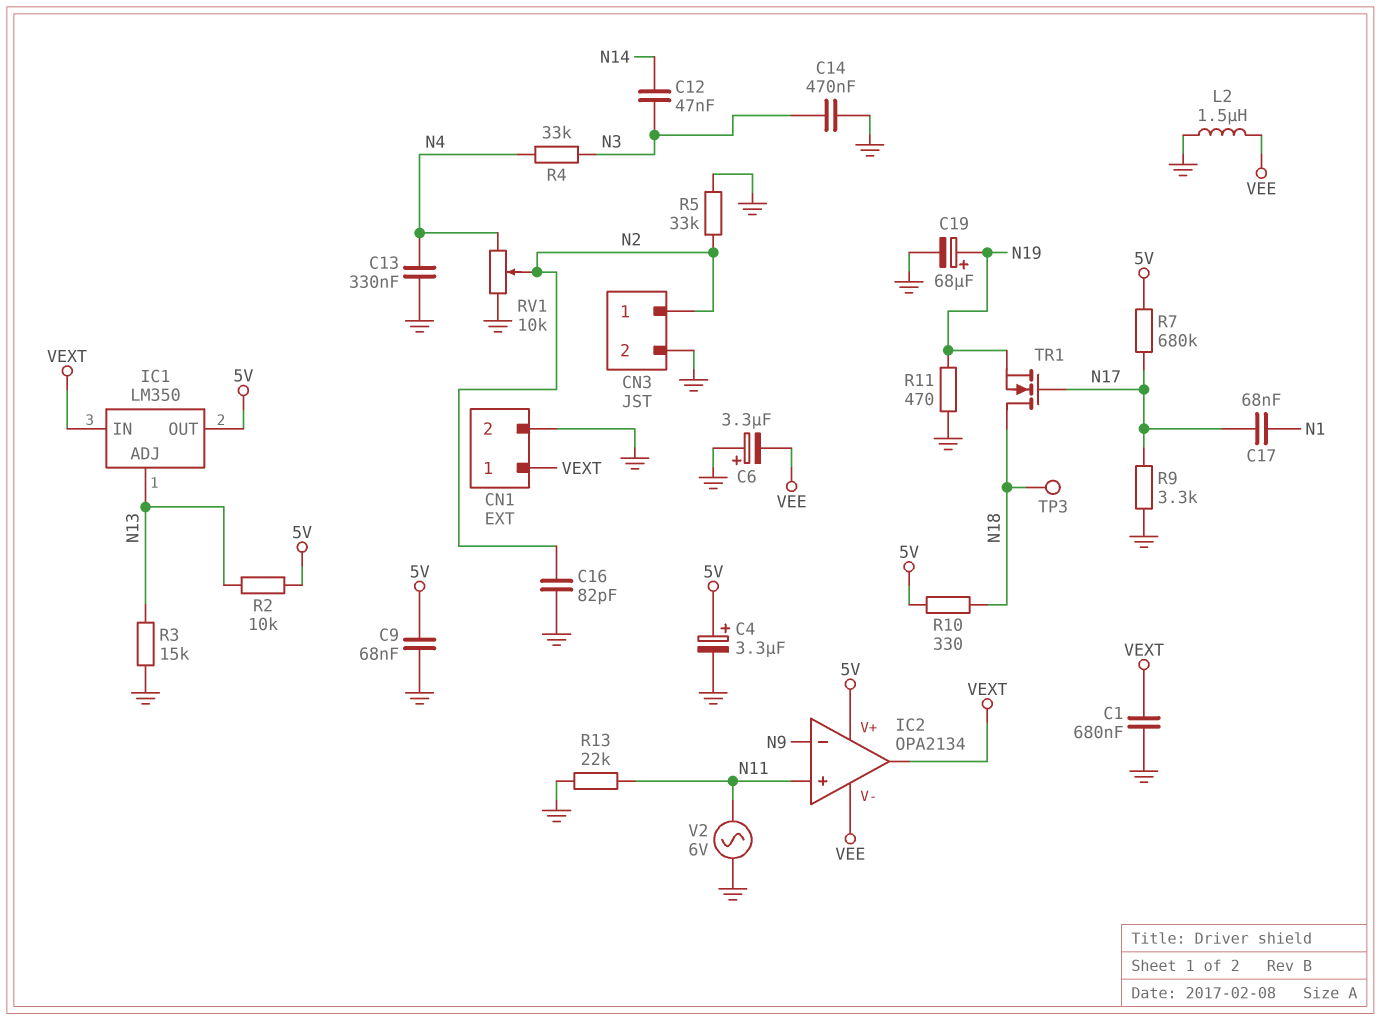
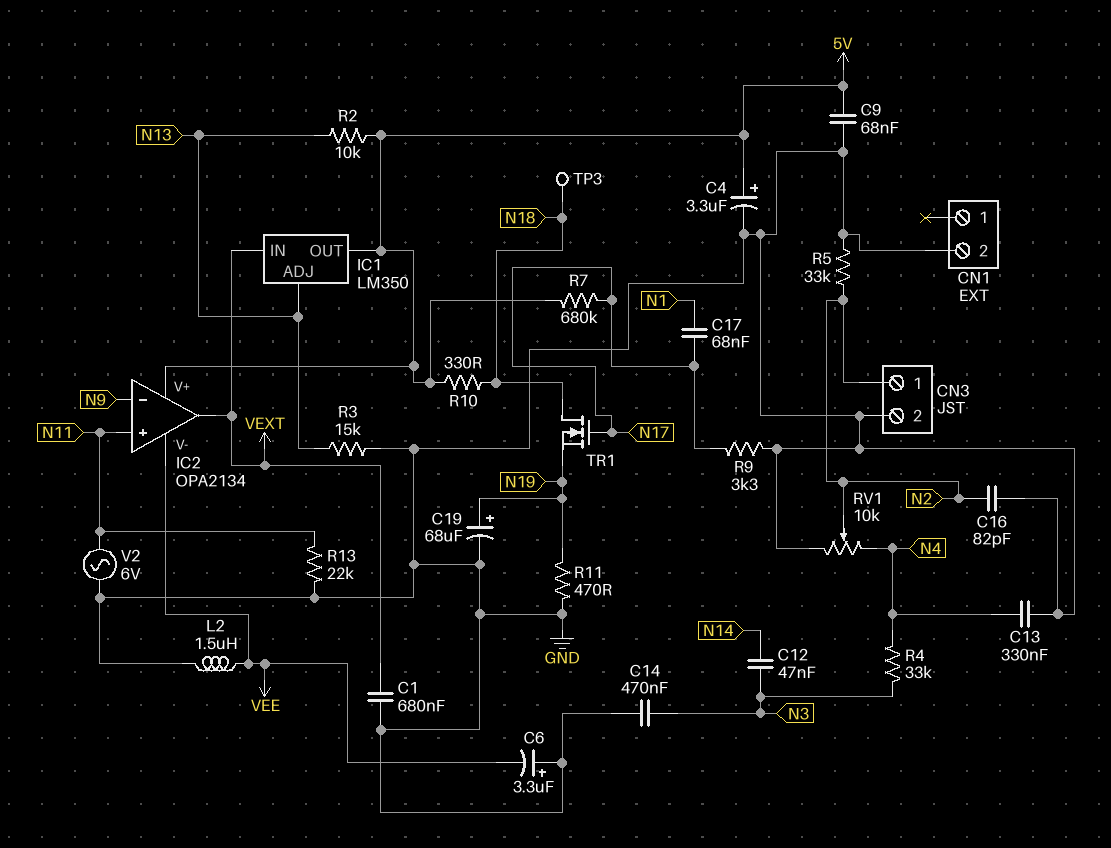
CN1 pin 1: VEXT -> none

